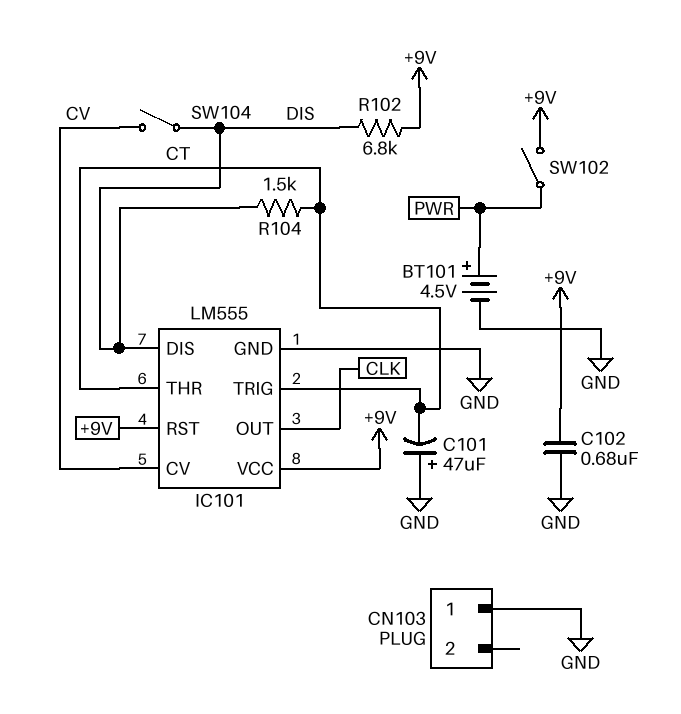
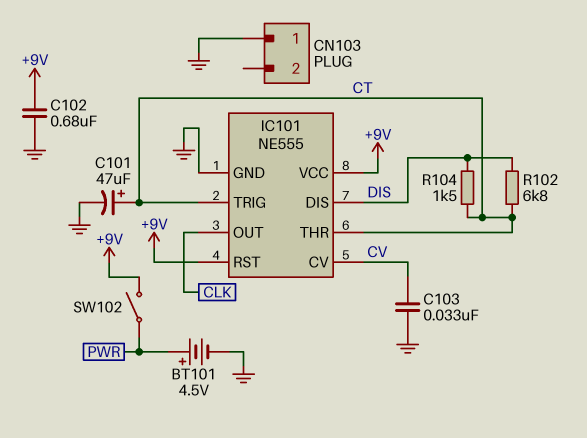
C101: 47uF (plus GND, minus CT) -> 47uF (plus CT, minus GND)
C103: none -> 33nF (CV, GND)
IC101: LM555 -> NE555
R102: 6.8k (+9V, DIS) -> 6.8k (CT, DIS)
SW104: switch (CV, DIS) -> none

